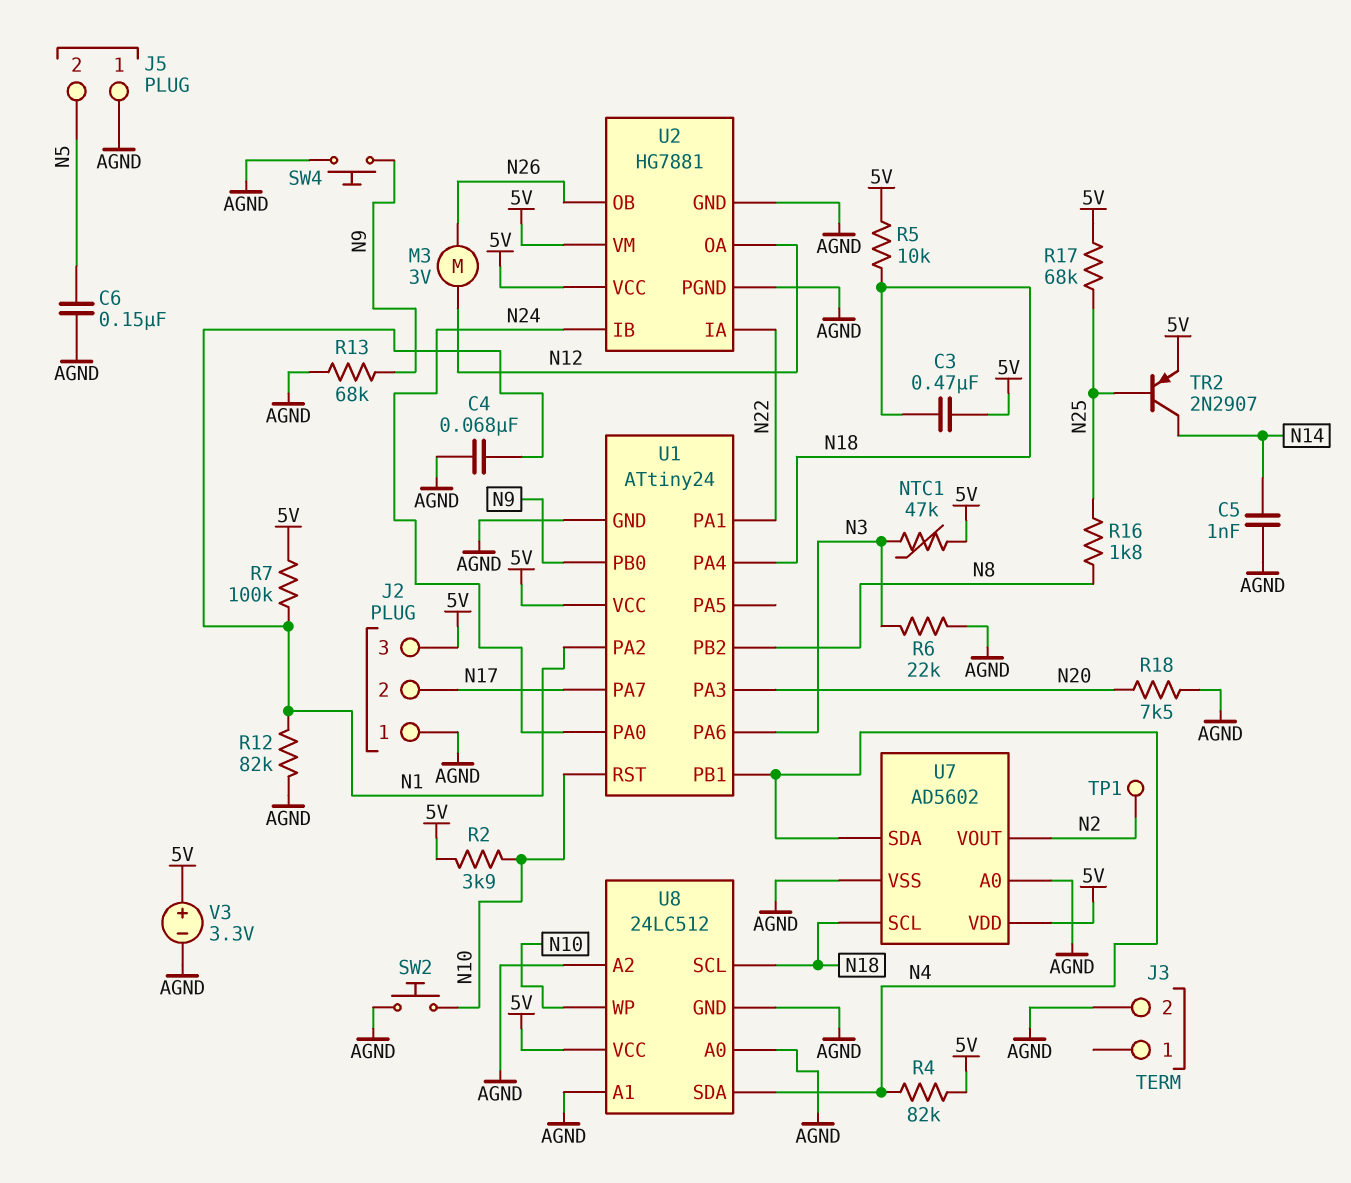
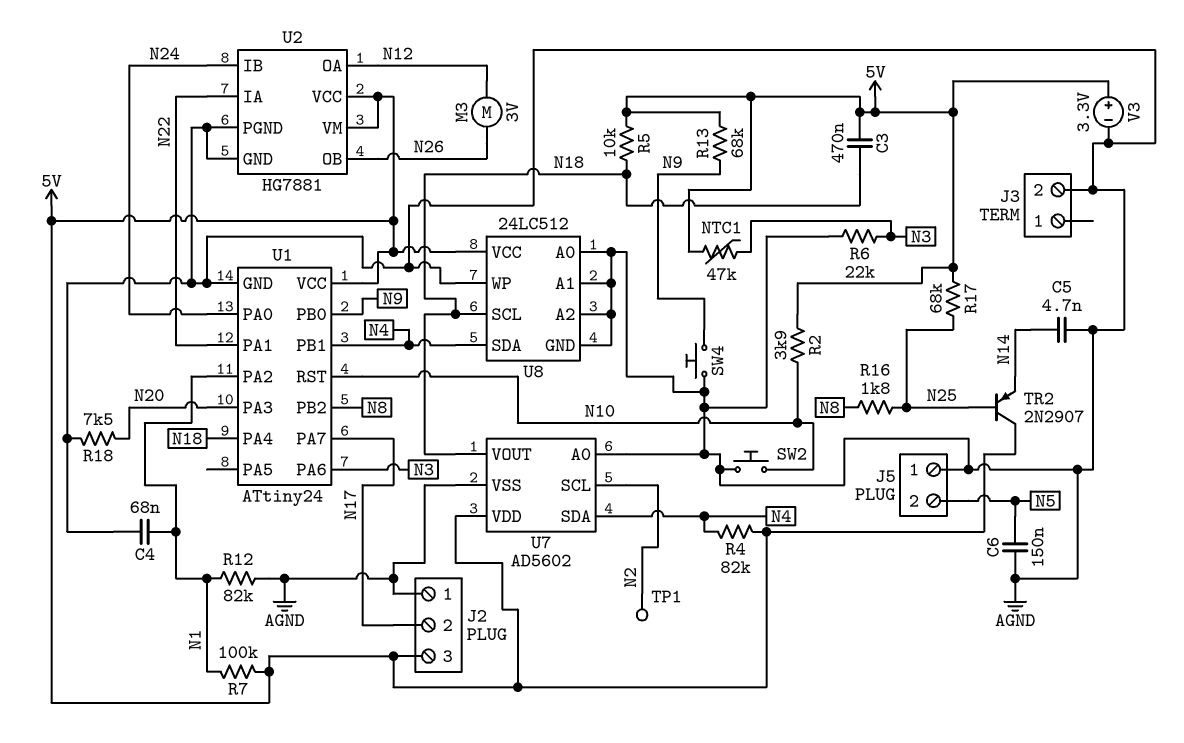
C5: 1nF (AGND, N14) -> 4.7nF (AGND, N14)
R13: 68k (AGND, N9) -> 68k (5V, N9)
TR2: PNP 2N2907 (B N25, C N14, E 5V) -> PNP 2N2907 (B N25, C 5V, E N14)
U7 pin SCL: N18 -> N2
U7 pin VOUT: N2 -> N18
U8 pin WP: N10 -> AGND

